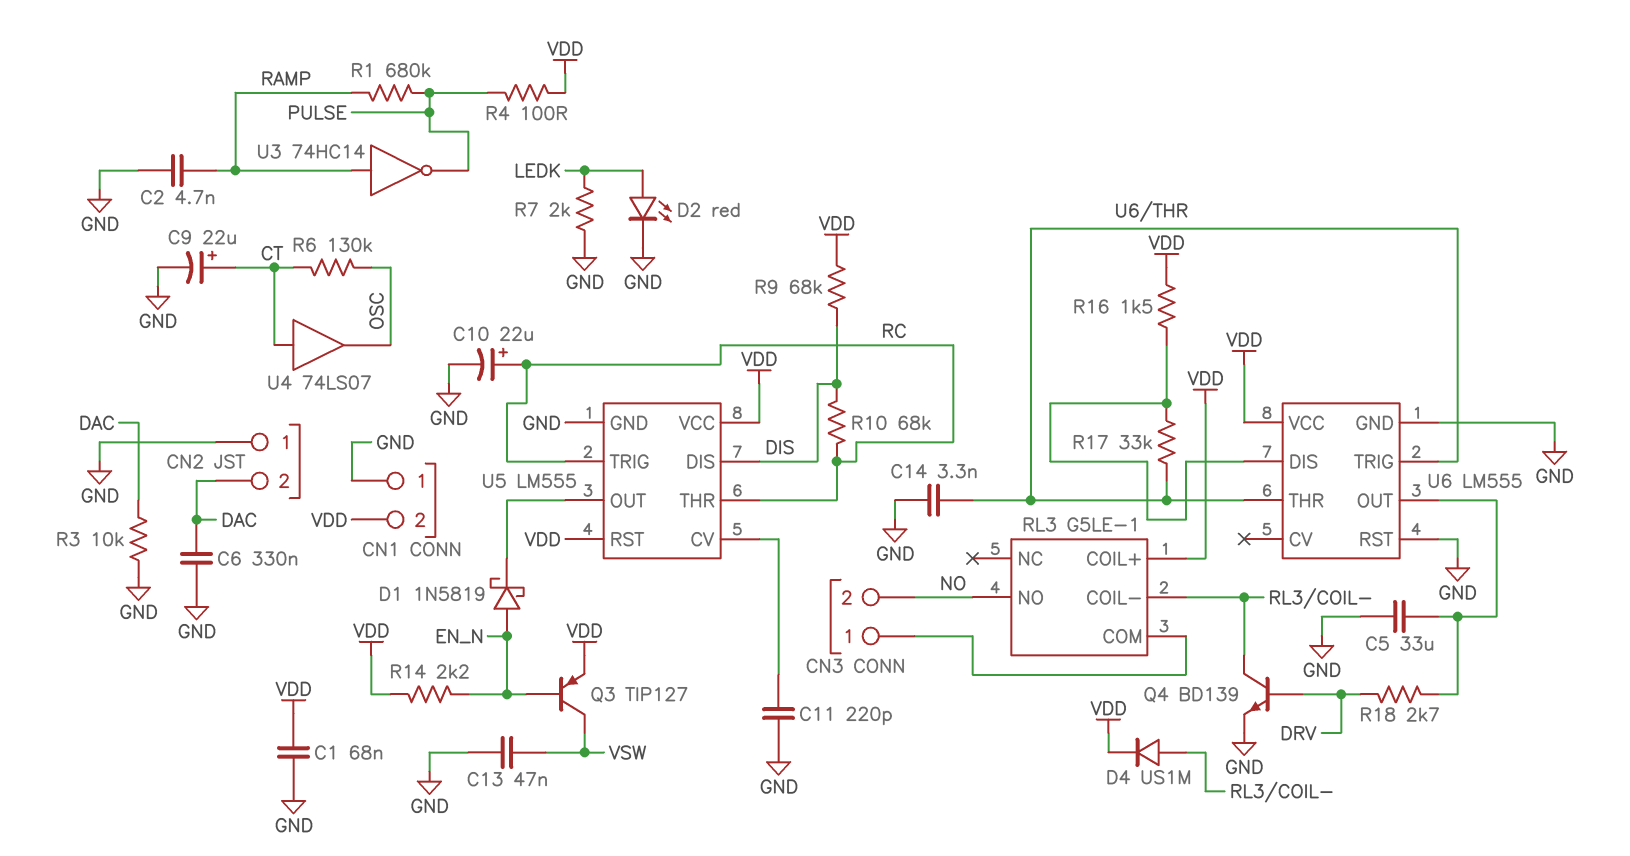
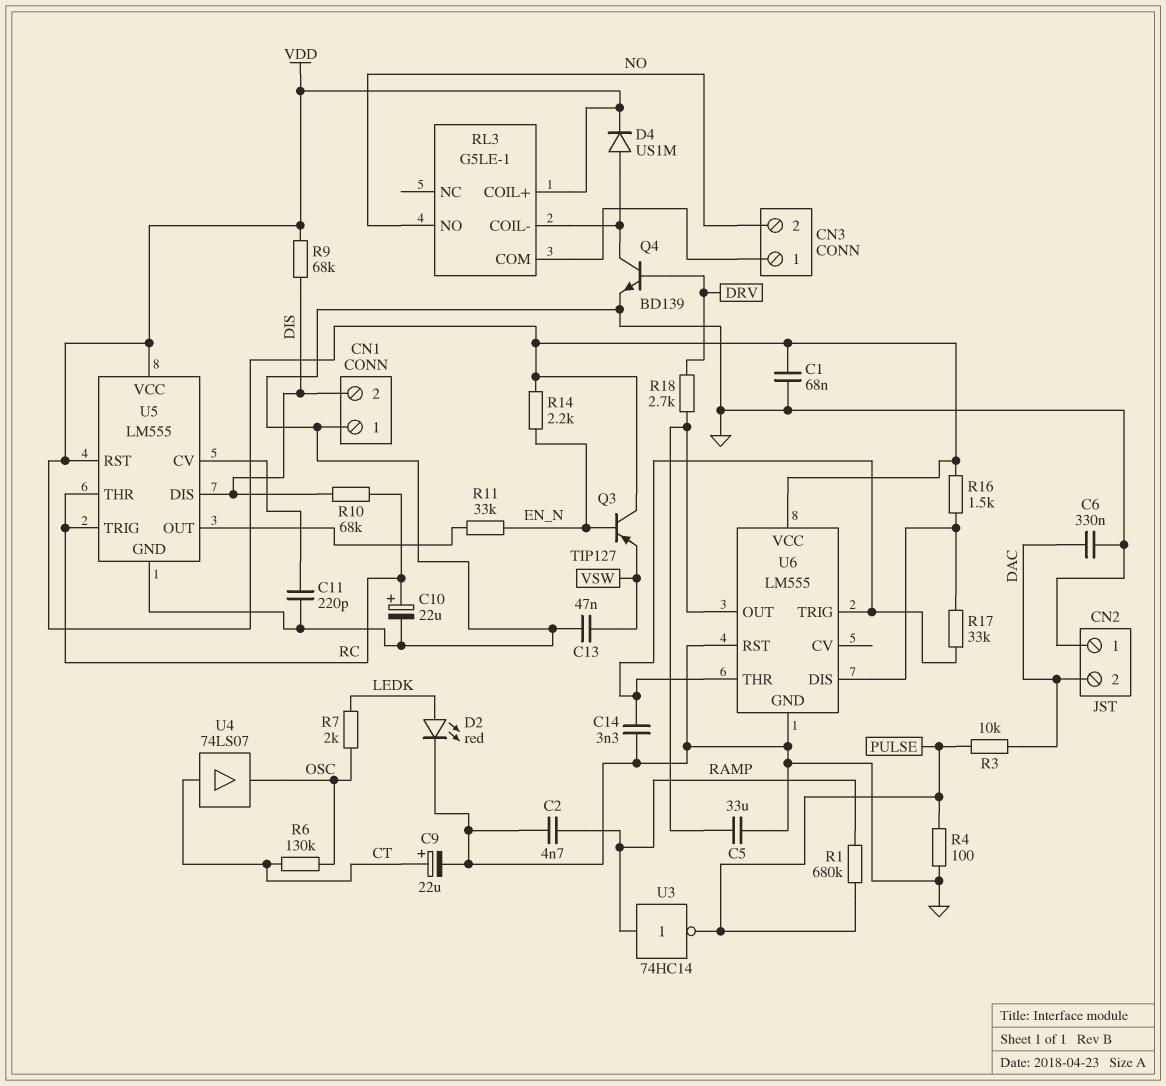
CN1 pin 2: VDD -> DIS
D1: schottky 1N5819 (A EN_N, K U5/OUT) -> none
Q3: PNP TIP127 (B EN_N, C VSW, E VDD) -> PNP TIP127 (B EN_N, C VDD, E VSW)
R3: 10k (DAC, GND) -> 10k (DAC, PULSE)
R4: 100 (PULSE, VDD) -> 100 (GND, PULSE)
R7: 2k (GND, LEDK) -> 2k (LEDK, OSC)
R11: none -> 33k (EN_N, U5/OUT)

